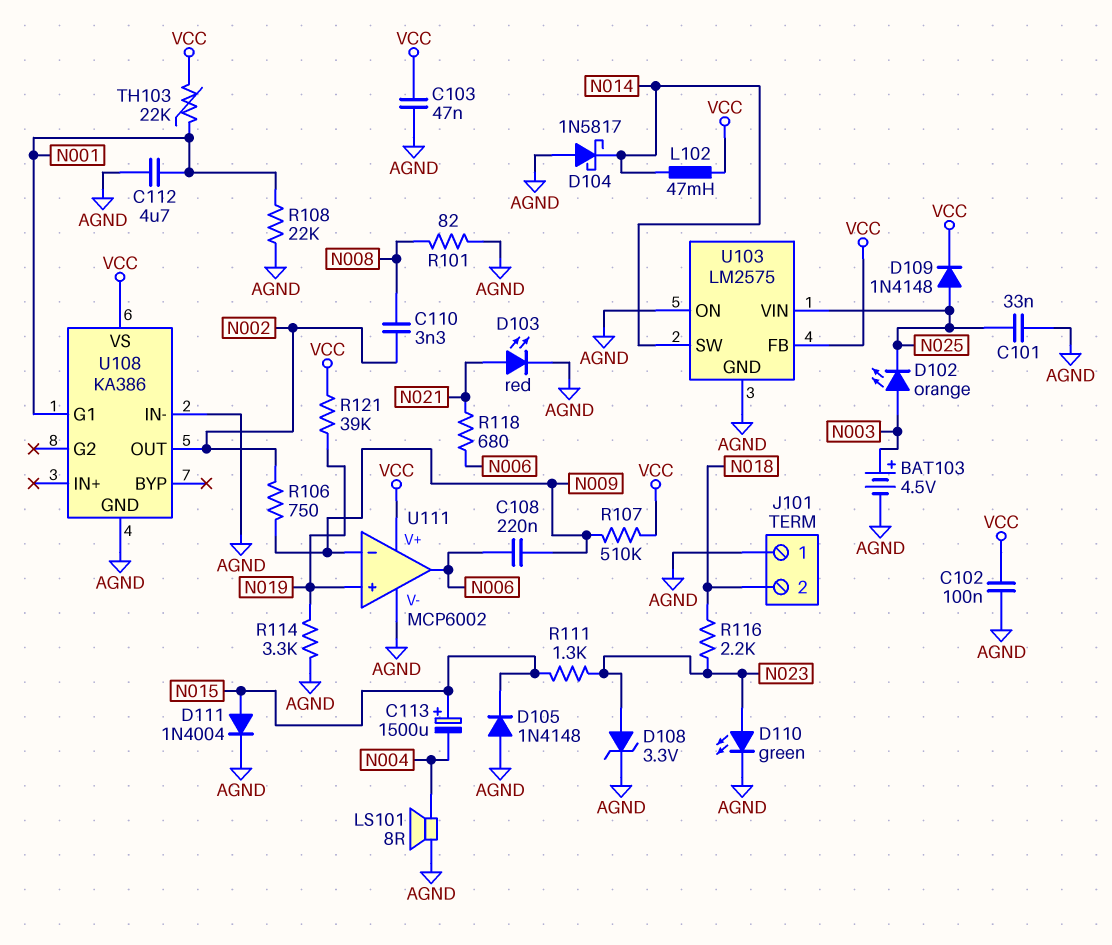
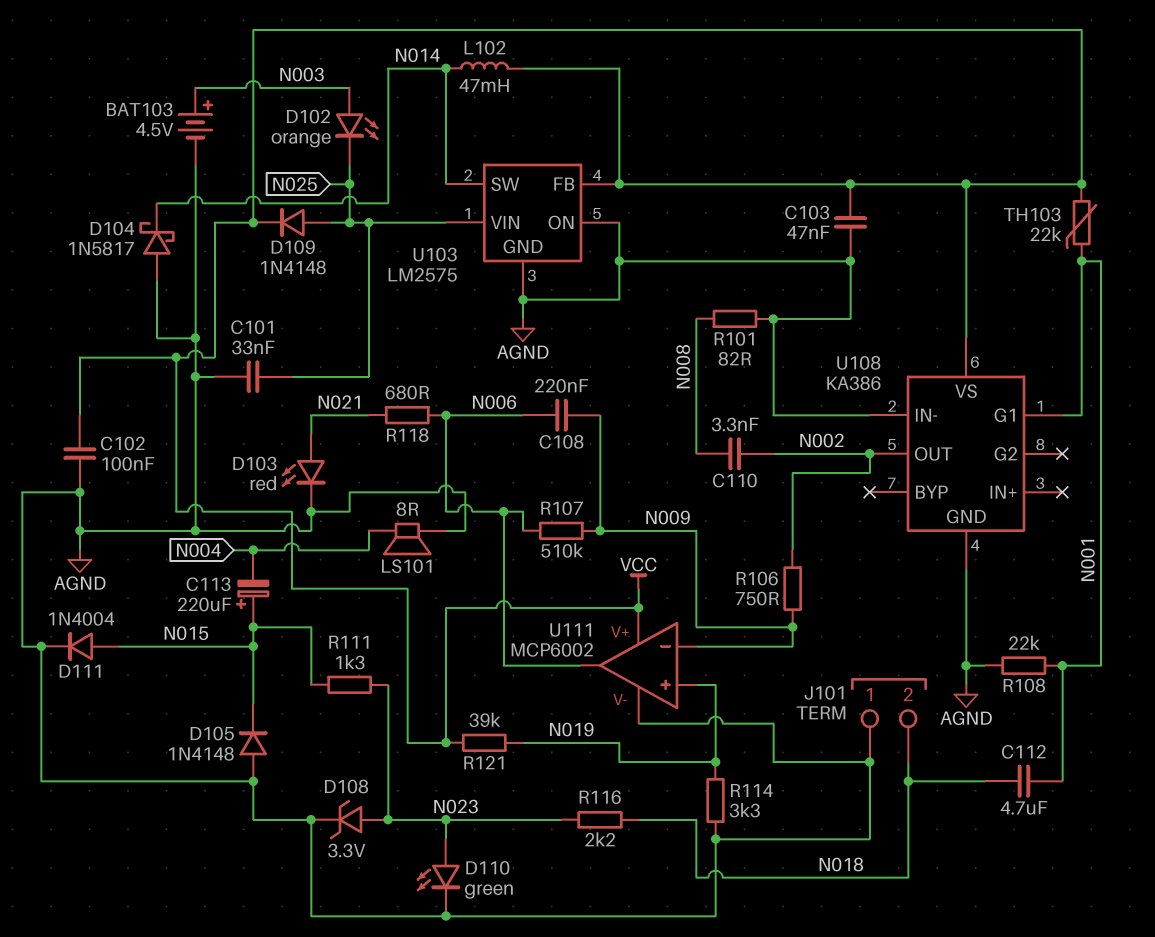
C112: 4.7uF (AGND, N001) -> 4.7uF (N001, N018)
C113: 1500uF (plus N015, minus N004) -> 220uF (plus N015, minus N004)
R107: 510k (N009, VCC) -> 510k (N006, N009)

